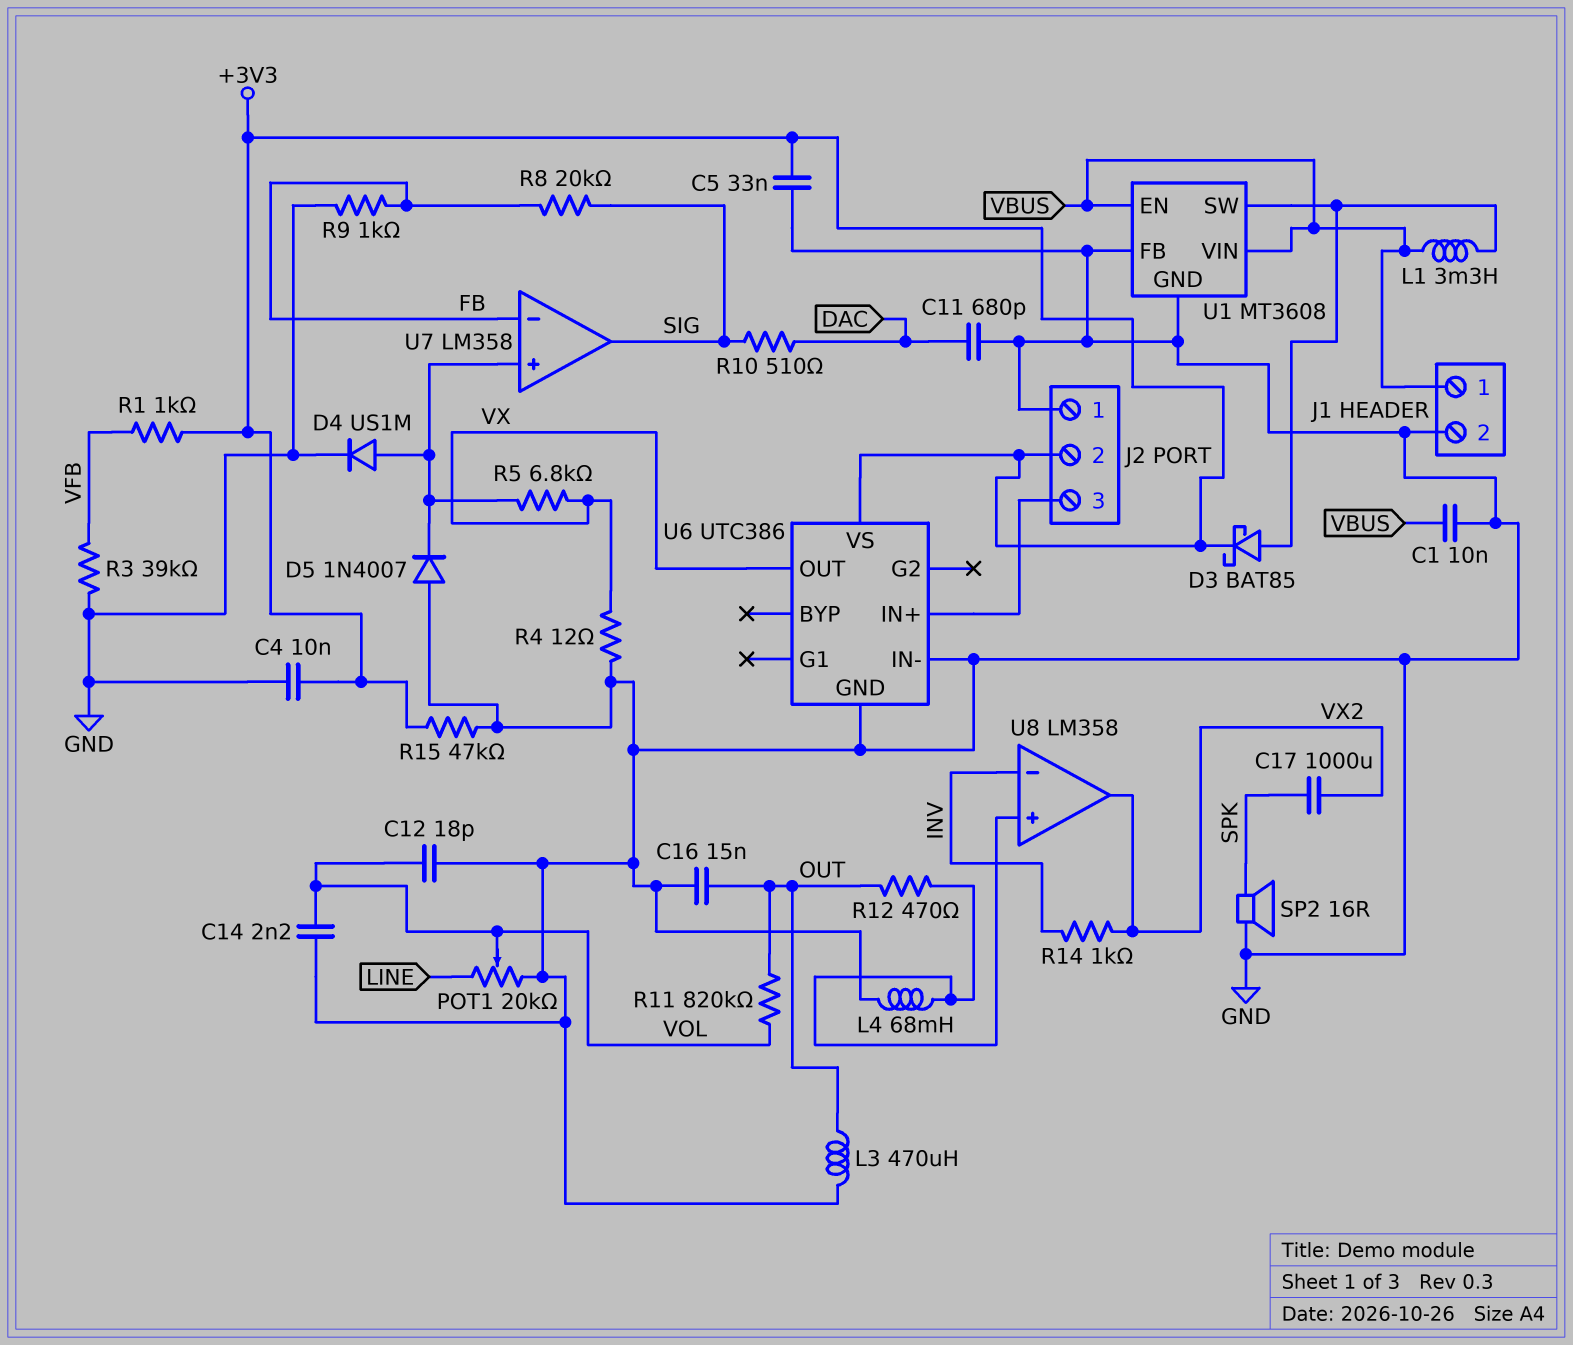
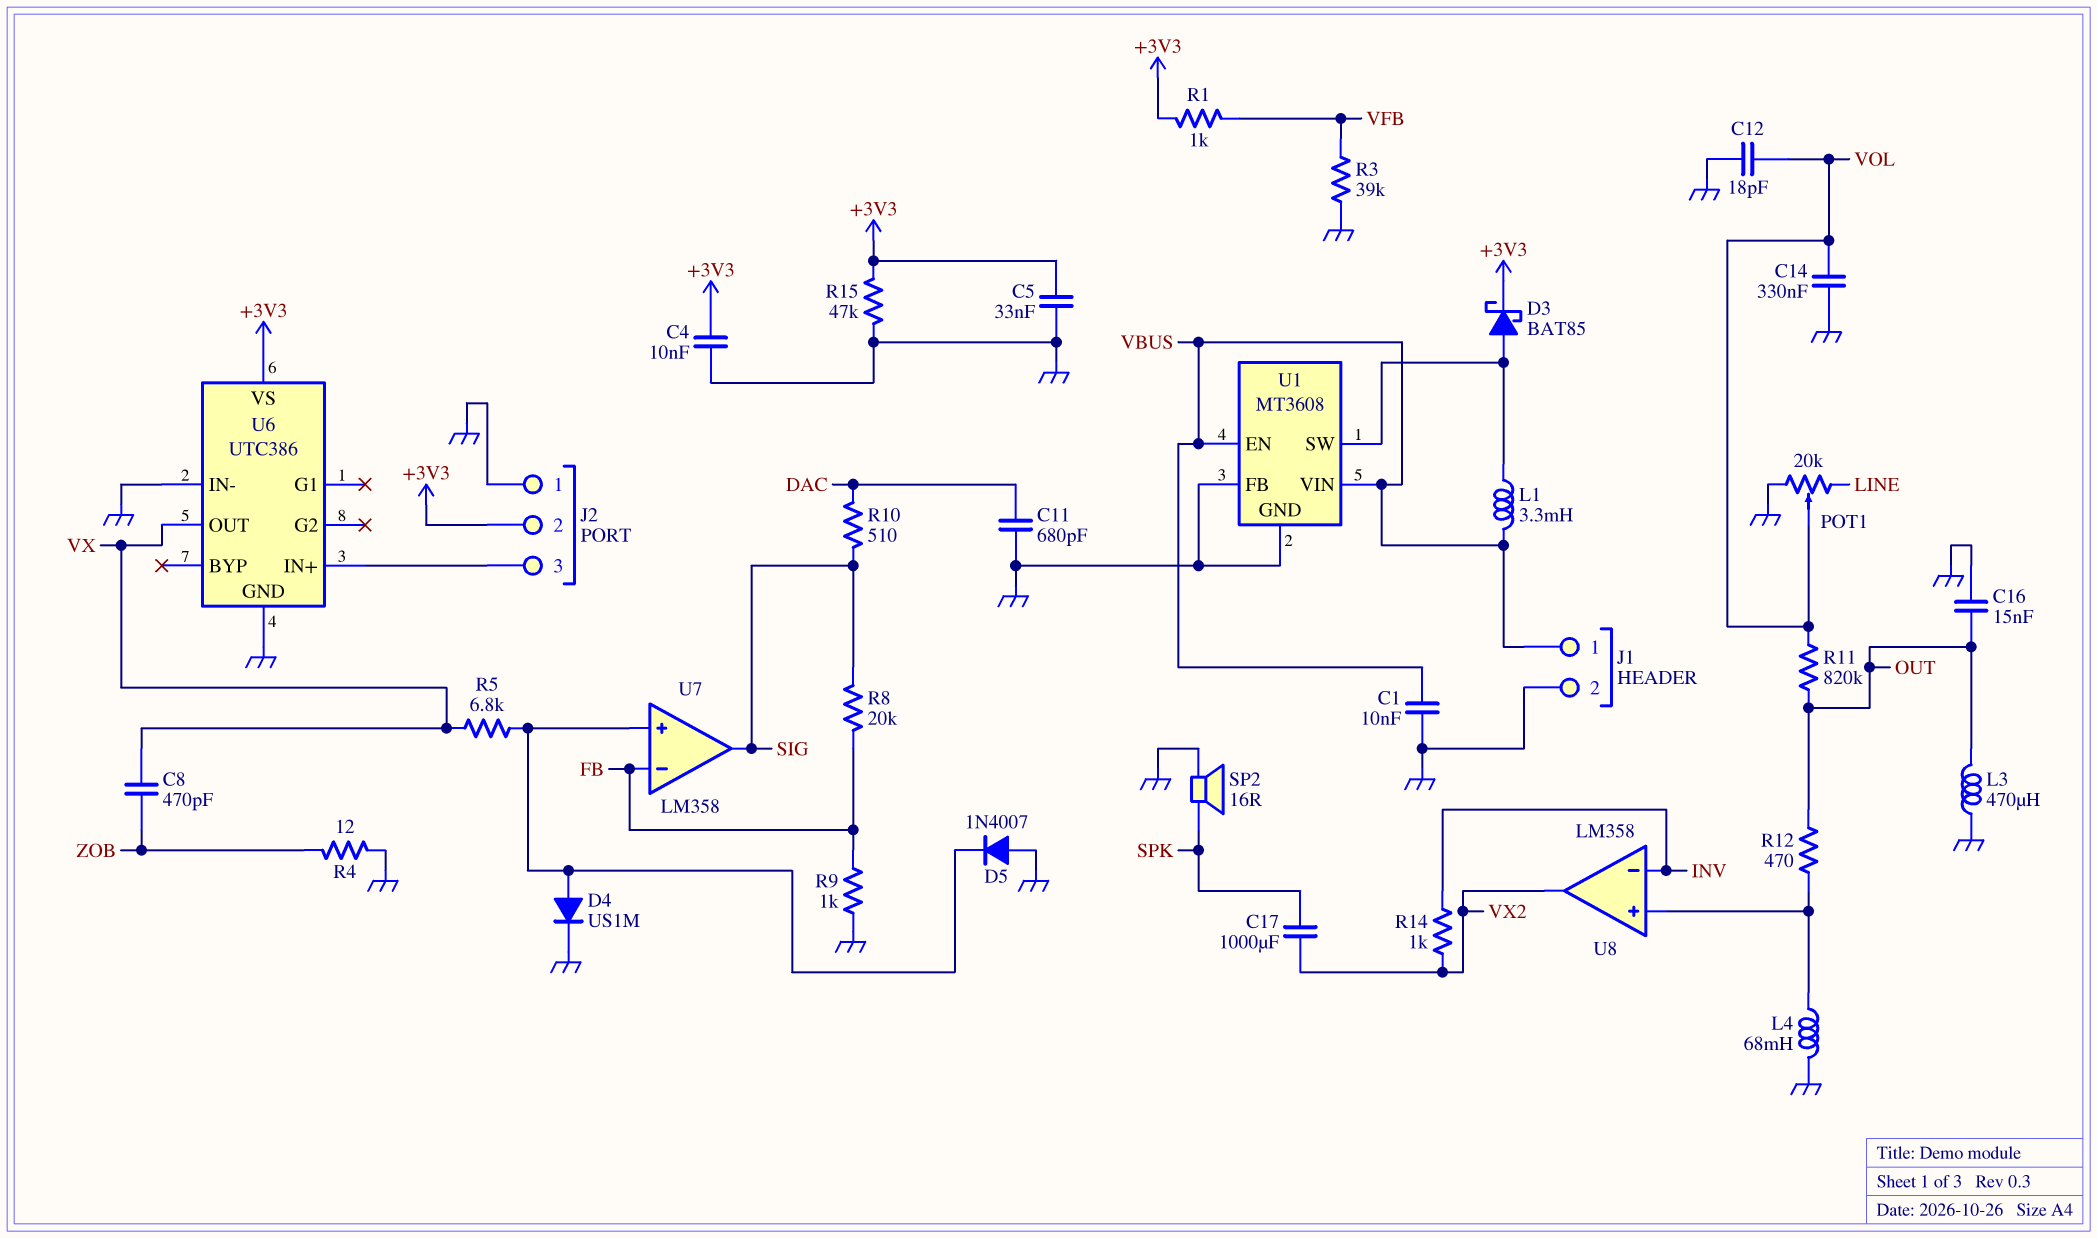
C8: none -> 470pF (VX, ZOB)
C14: 2.2nF (GND, VOL) -> 330nF (GND, VOL)
R4: 12 (GND, VX) -> 12 (GND, ZOB)

